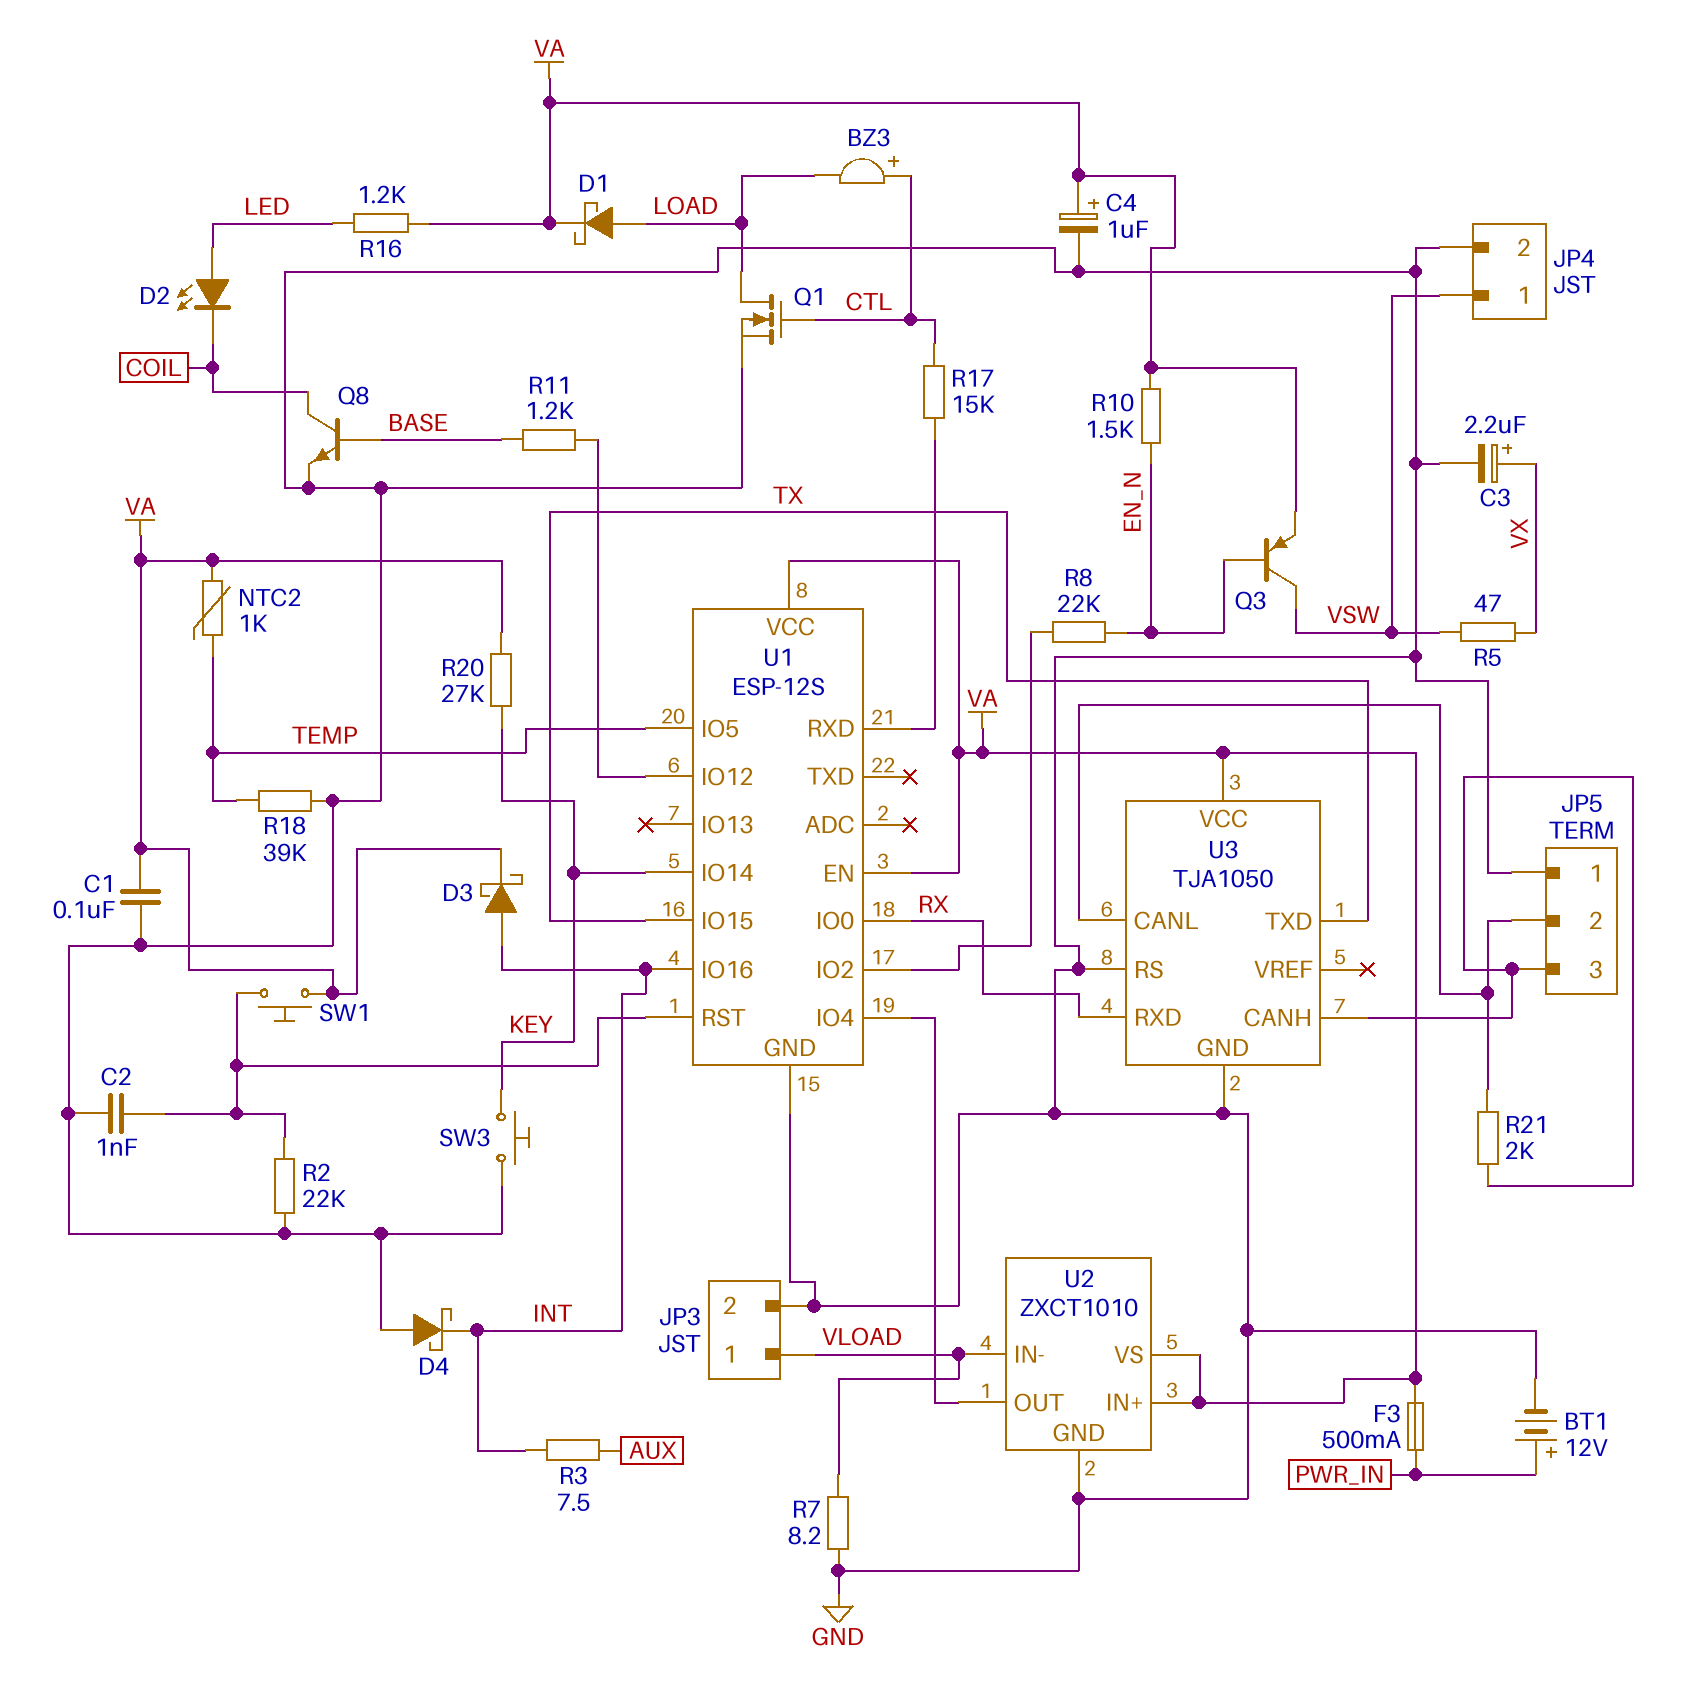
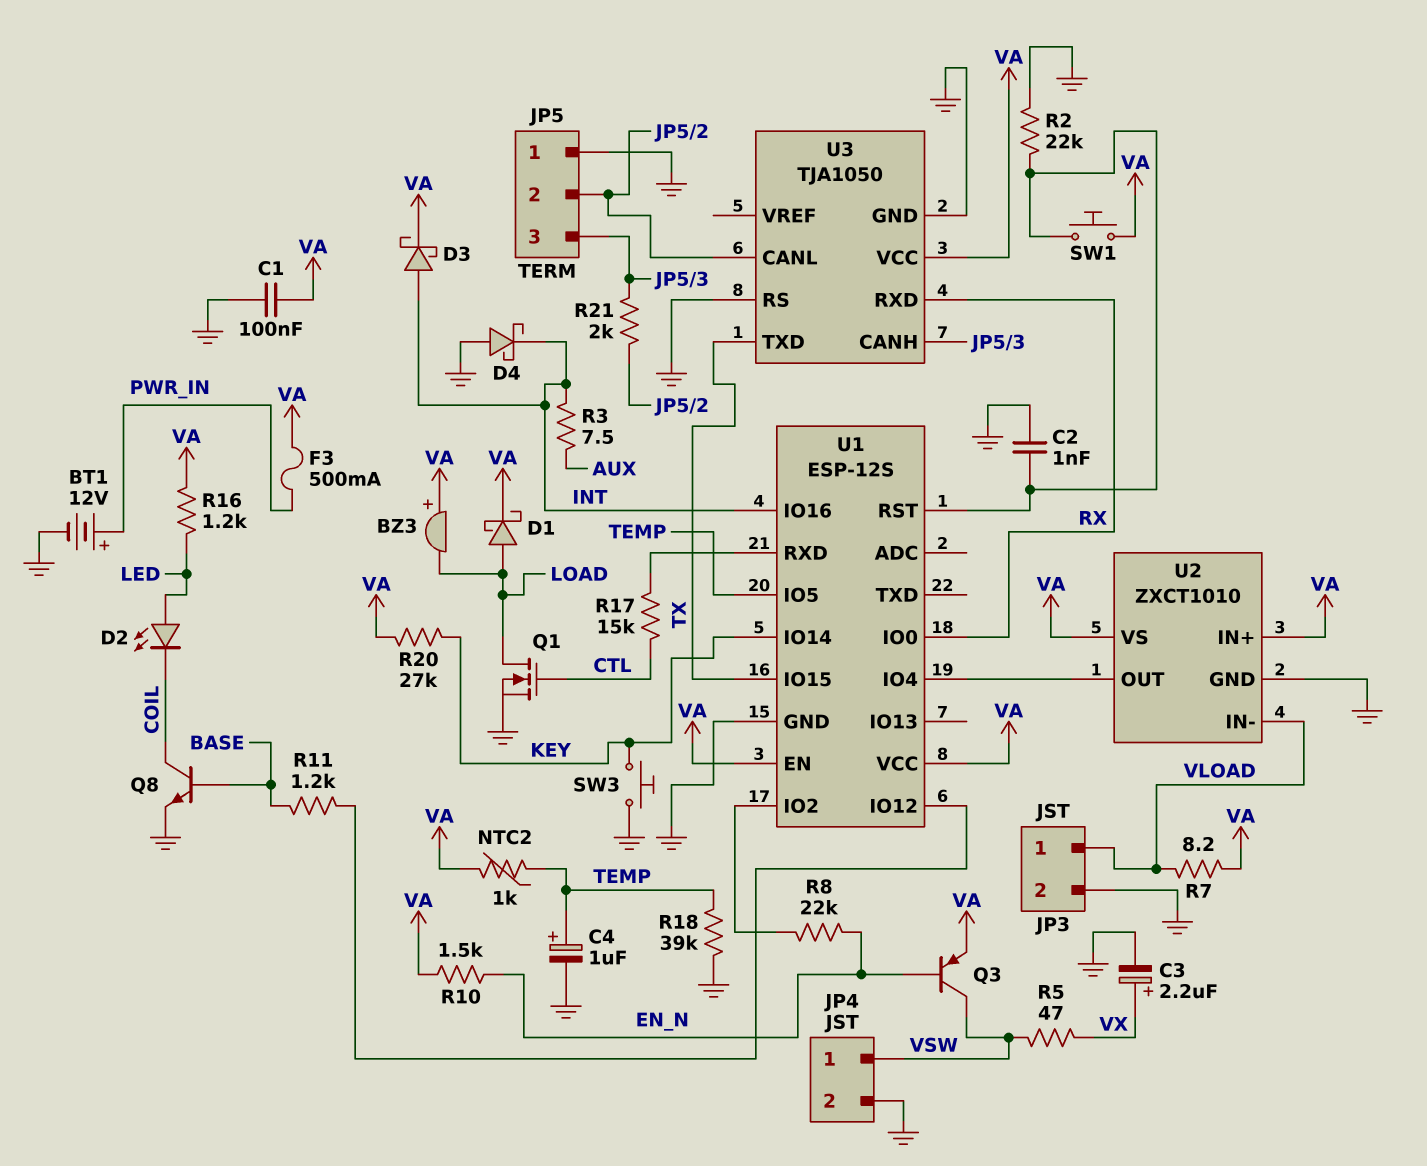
BZ3: buzzer (plus CTL, minus LOAD) -> buzzer (plus VA, minus LOAD)
C4: 1uF (plus VA, minus GND) -> 1uF (plus TEMP, minus GND)
R7: 8.2 (GND, VLOAD) -> 8.2 (VA, VLOAD)

